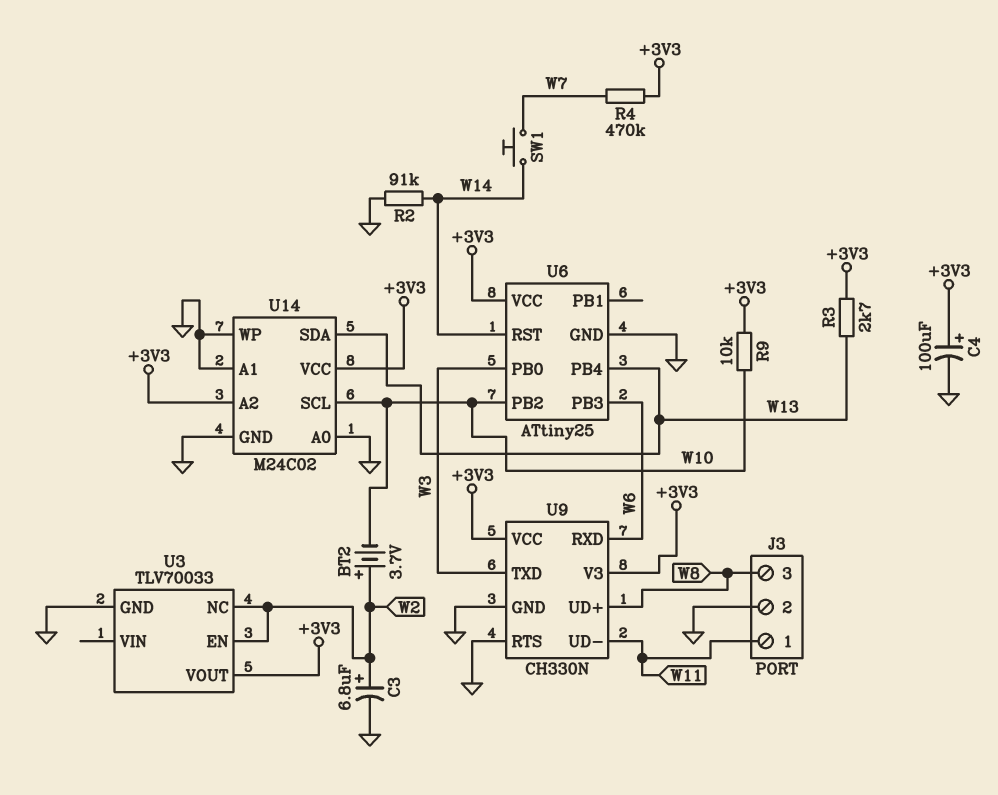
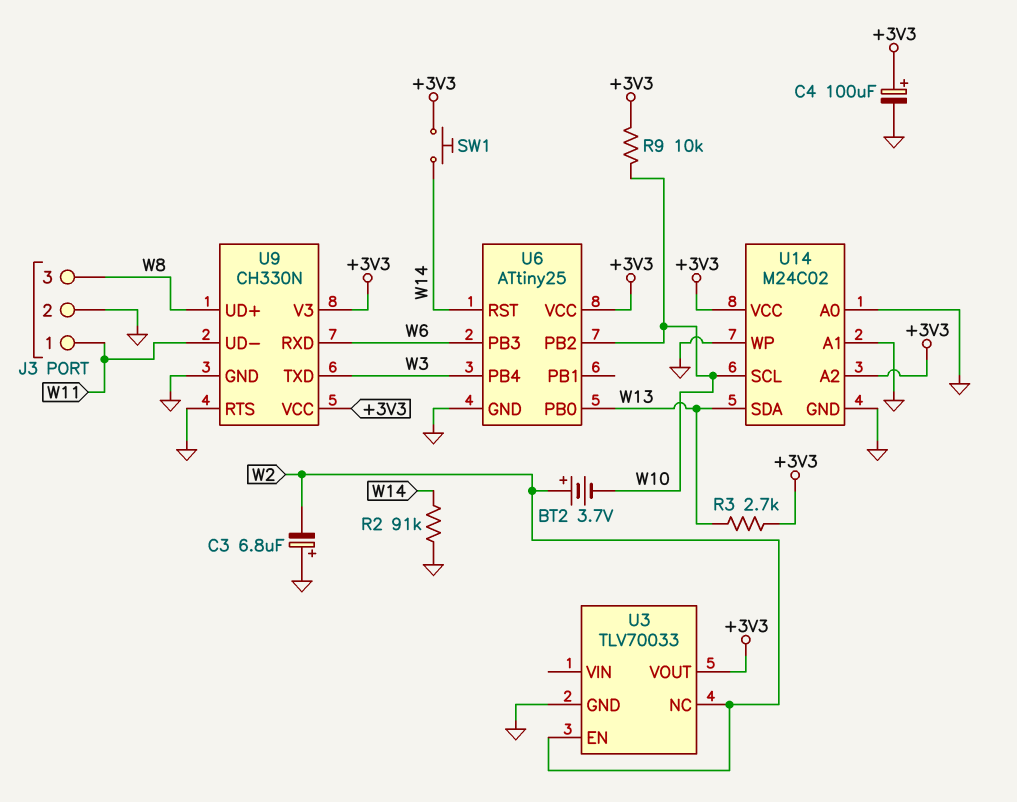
C3: 6.8uF (plus W2, minus GND) -> 6.8uF (plus GND, minus W2)
R4: 470k (+3V3, W7) -> none
SW1: button (W7, W14) -> button (+3V3, W14)
U6 pin PB0: W3 -> W13
U6 pin PB4: W13 -> W3

